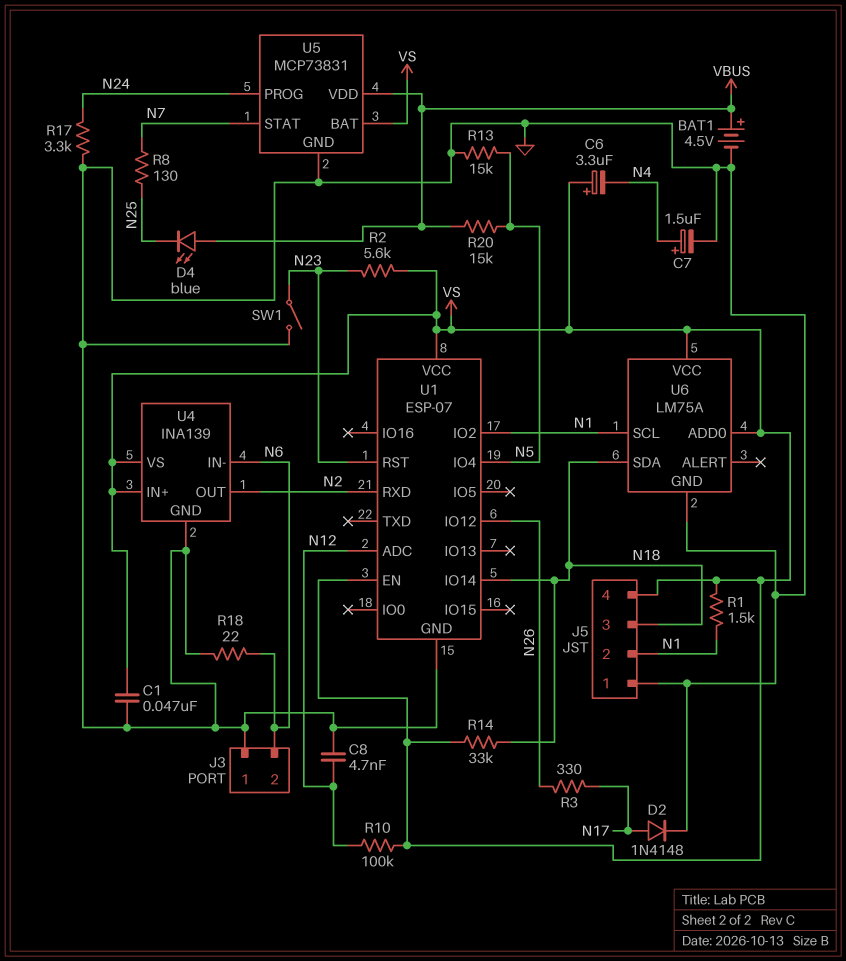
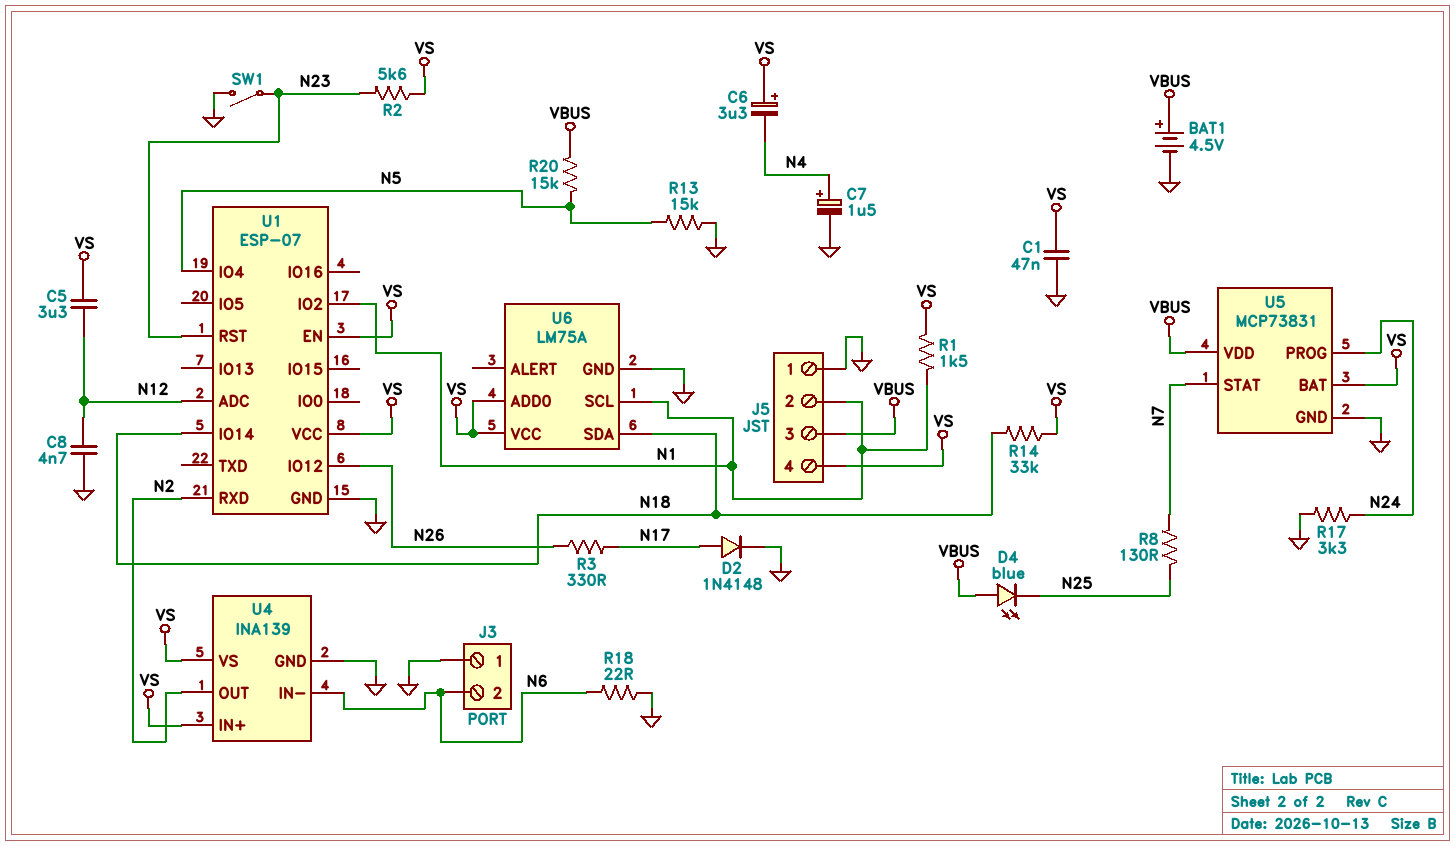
C5: none -> 3.3uF (N12, VS)
J5 pin 3: N18 -> VBUS
R10: 100k (N12, VS) -> none

